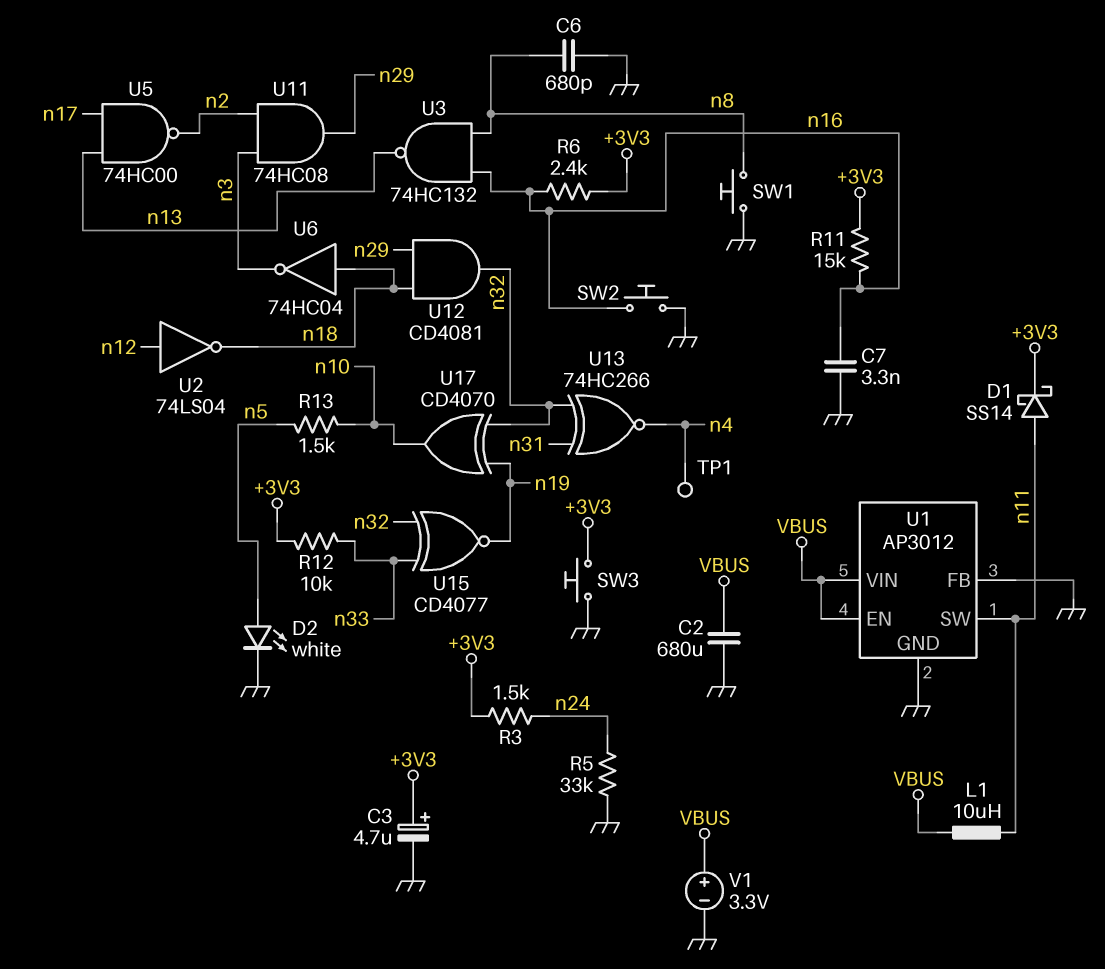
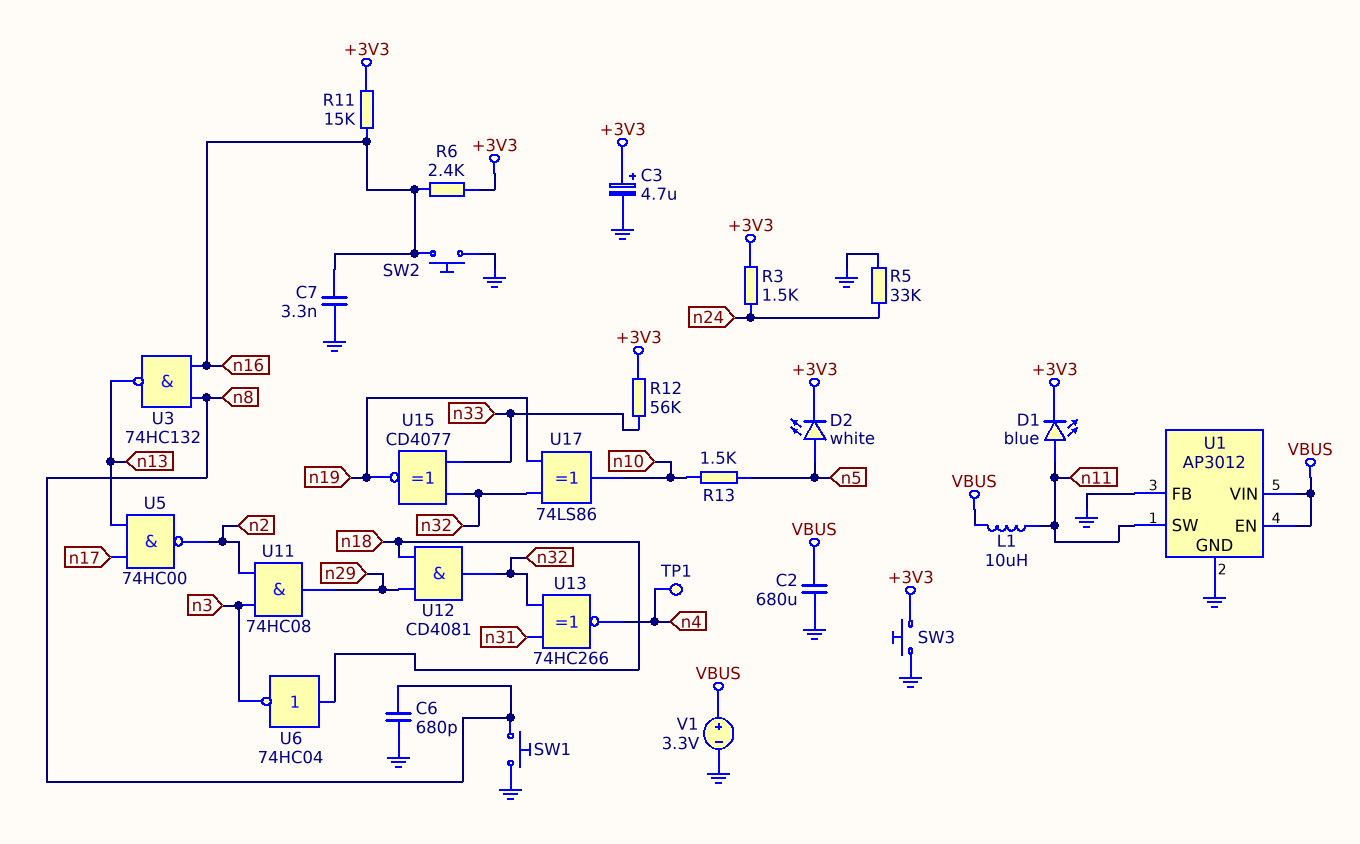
D1: schottky SS14 (A n11, K +3V3) -> LED blue (A n11, K +3V3)
D2: LED white (A n5, K GND) -> LED white (A n5, K +3V3)
R12: 10k (+3V3, n33) -> 56k (+3V3, n33)
U2: NOT 74LS04 (in n12, out n18) -> none
U17: XOR CD4070 (in n19, in n32, out n10) -> XOR 74LS86 (in n19, in n32, out n10)

